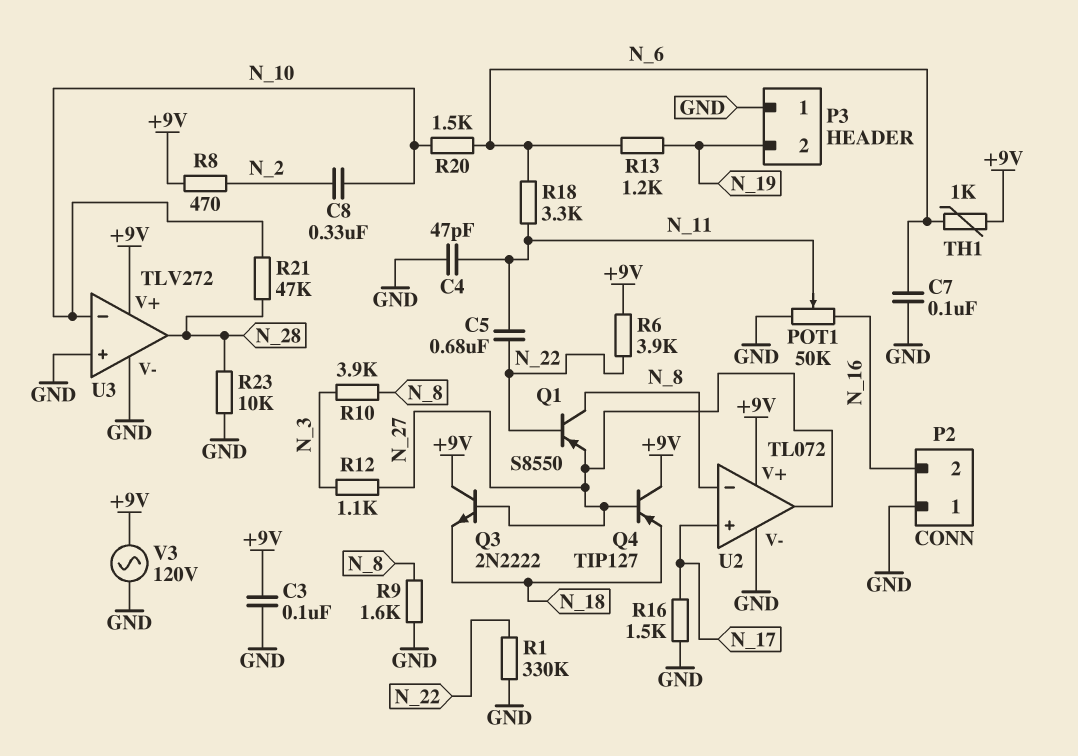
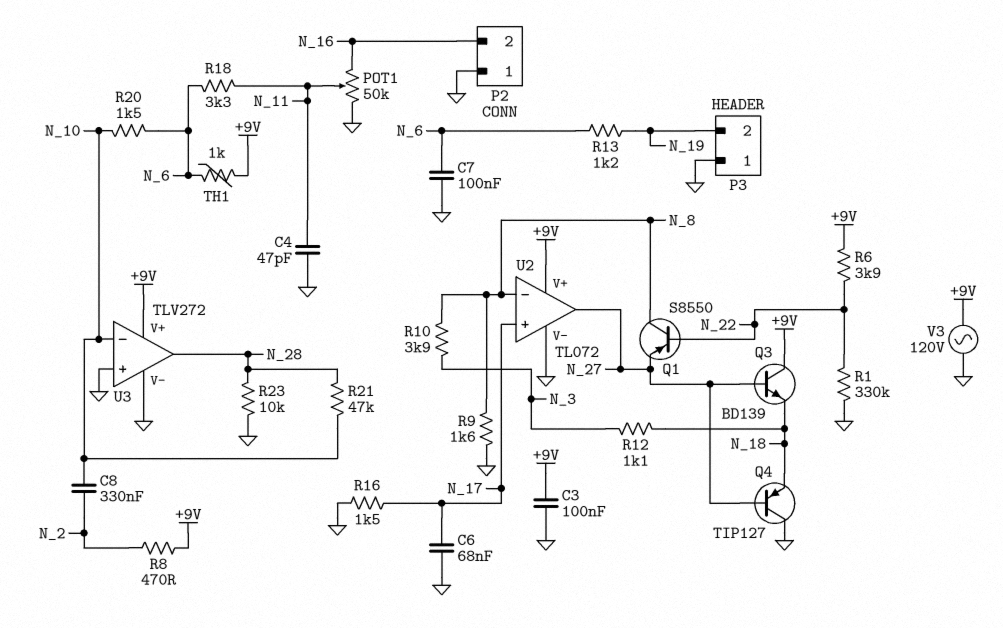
C5: 680nF (N_11, N_22) -> none
C6: none -> 68nF (GND, N_17)
Q3: NPN 2N2222 (B N_27, C +9V, E N_18) -> NPN BD139 (B N_27, C +9V, E N_18)
Q4: PNP TIP127 (B N_27, C +9V, E N_18) -> PNP TIP127 (B N_27, C GND, E N_18)
R12: 1.1k (N_3, N_27) -> 1.1k (N_3, N_18)

